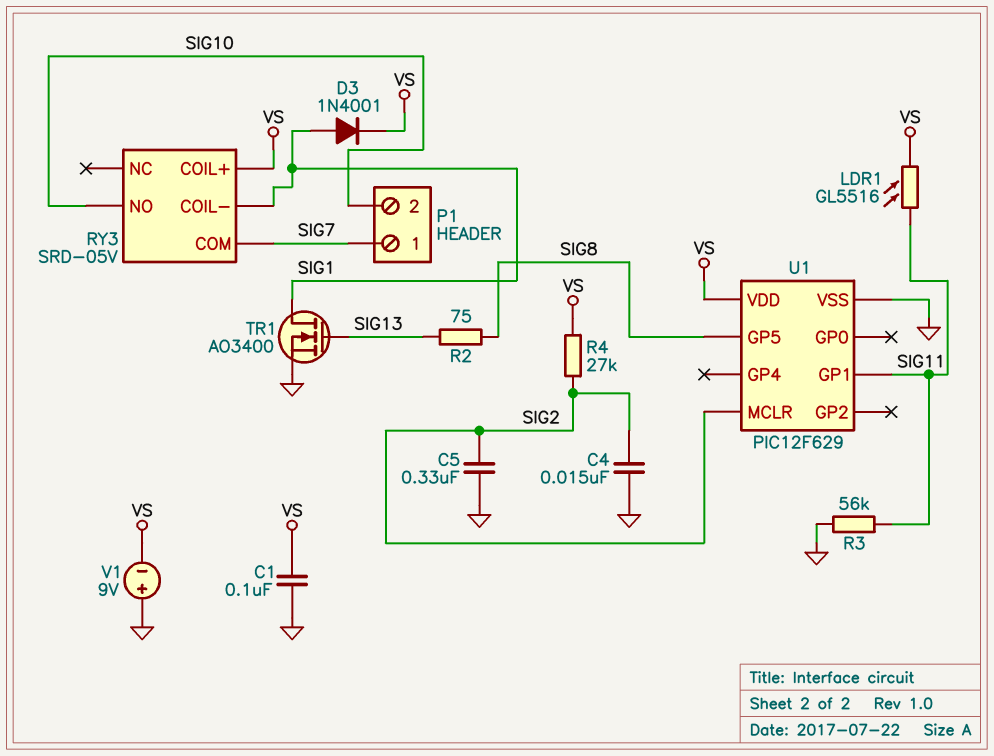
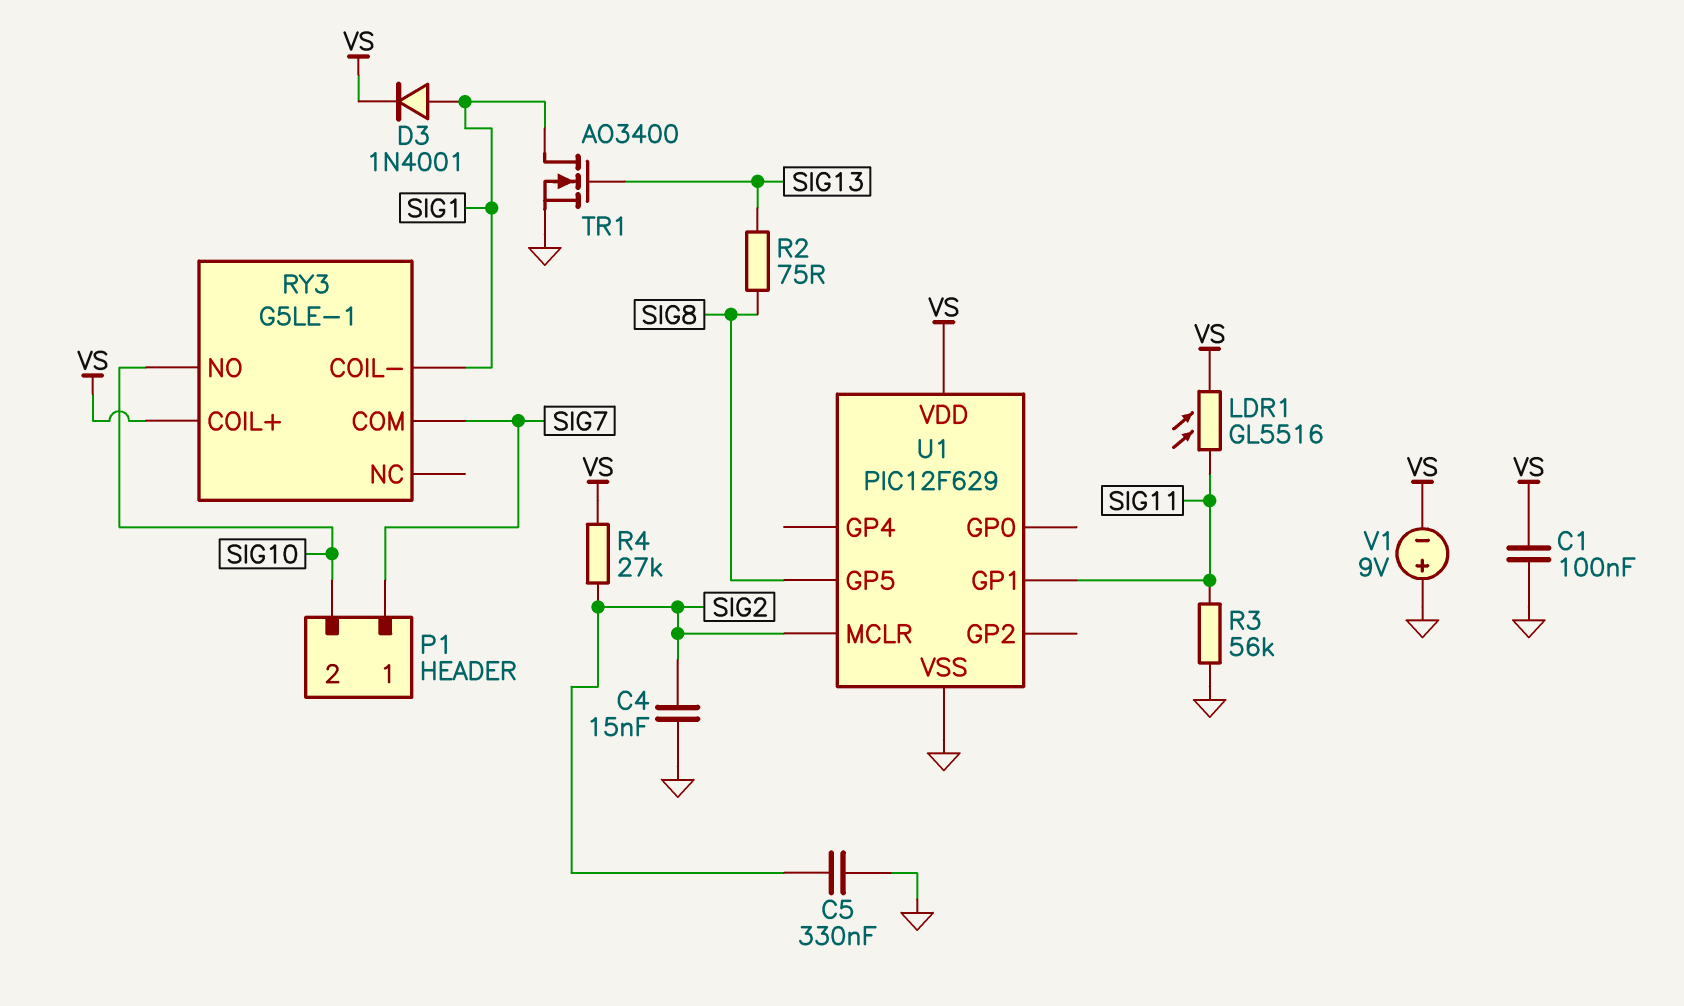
RY3: SRD-05V -> G5LE-1

